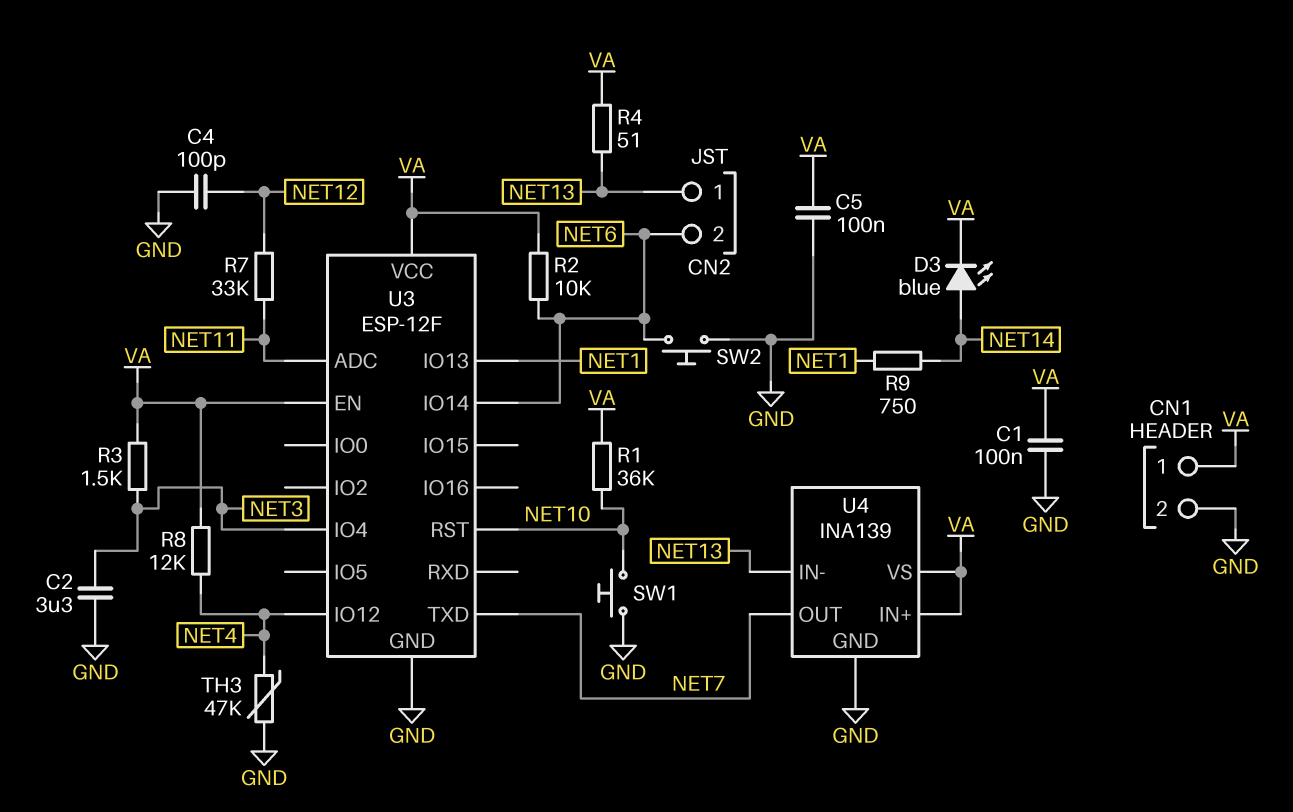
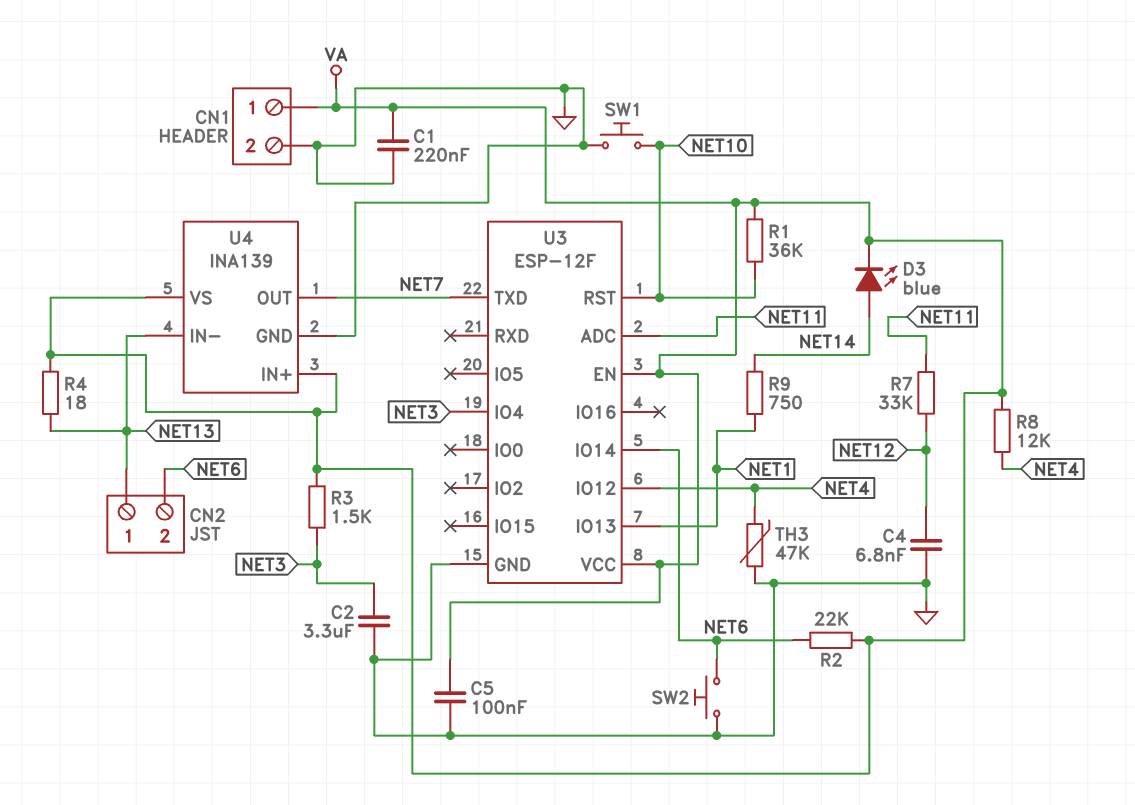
C1: 100nF (GND, VA) -> 220nF (GND, VA)
C4: 100pF (GND, NET12) -> 6.8nF (GND, NET12)
R2: 10k (NET6, VA) -> 22k (NET6, VA)
R4: 51 (NET13, VA) -> 18 (NET13, VA)

